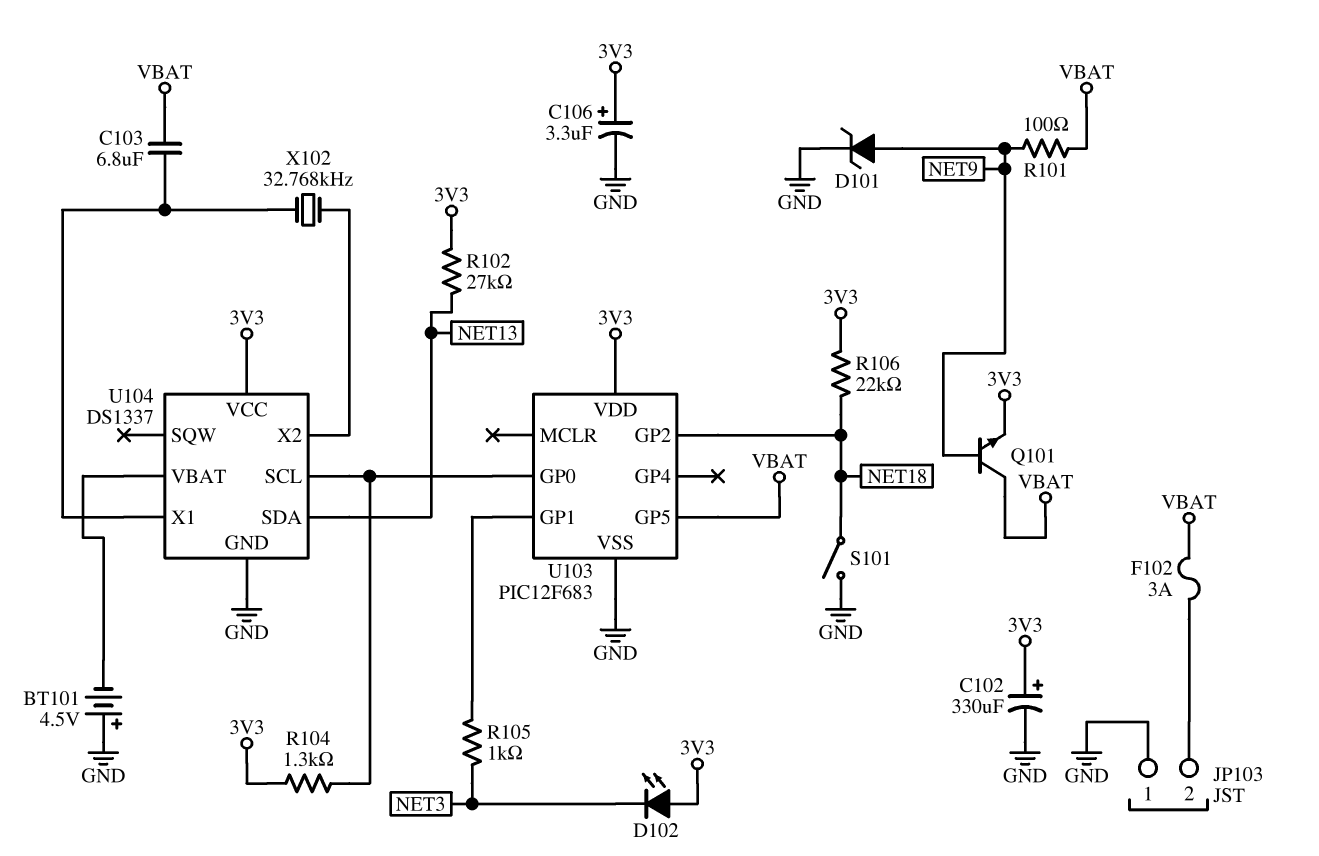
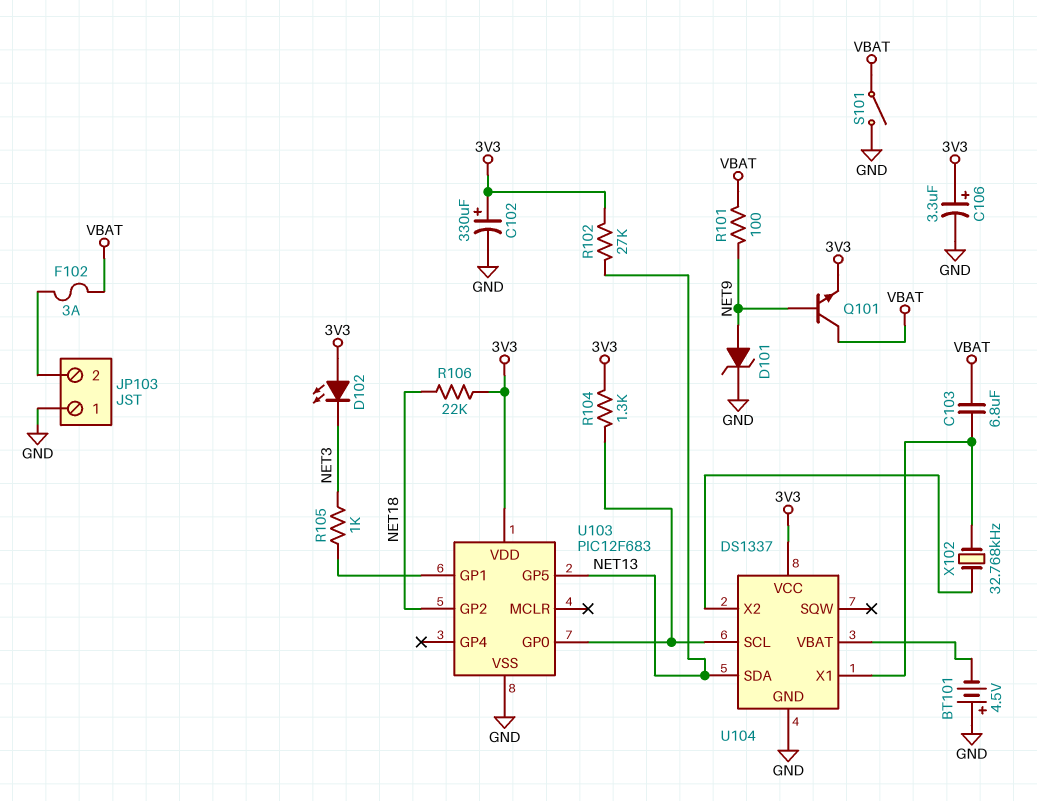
S101: switch (GND, NET18) -> switch (GND, VBAT)
U103 pin GP5: VBAT -> NET13

